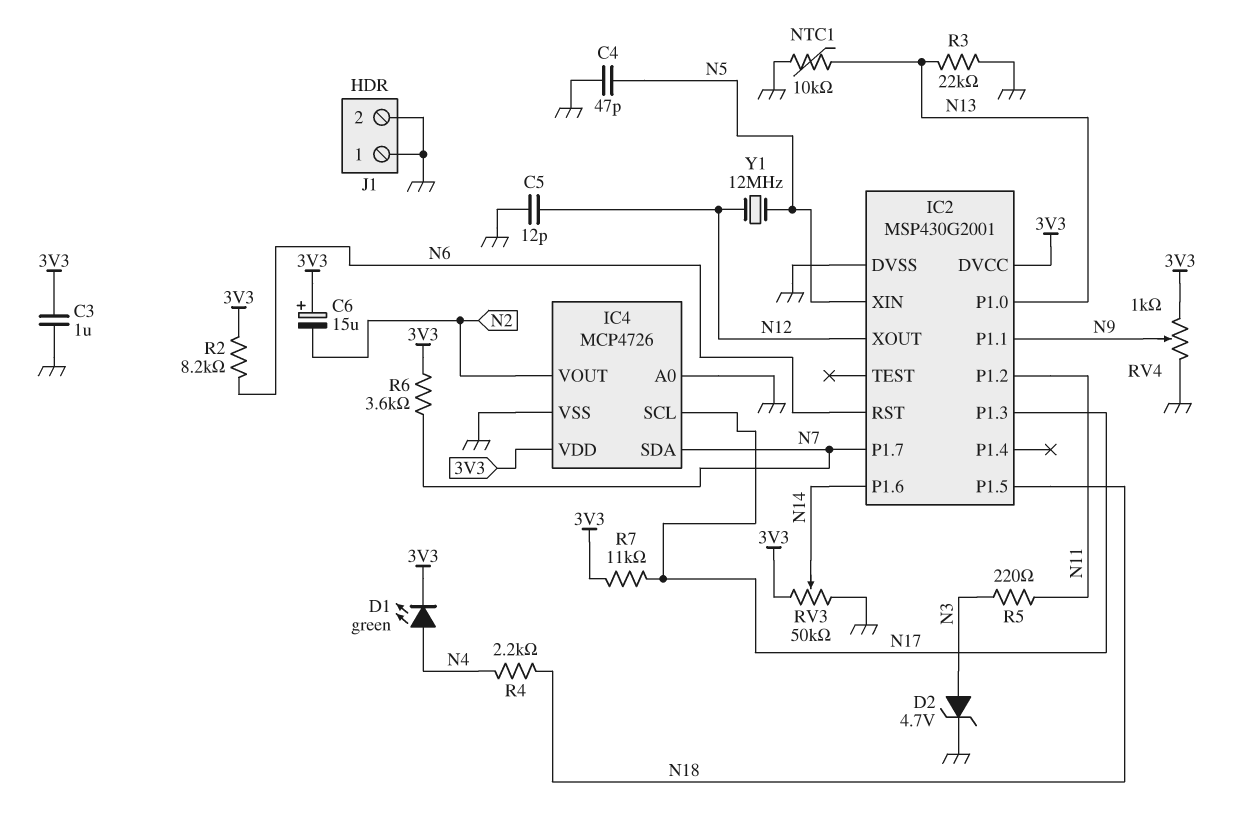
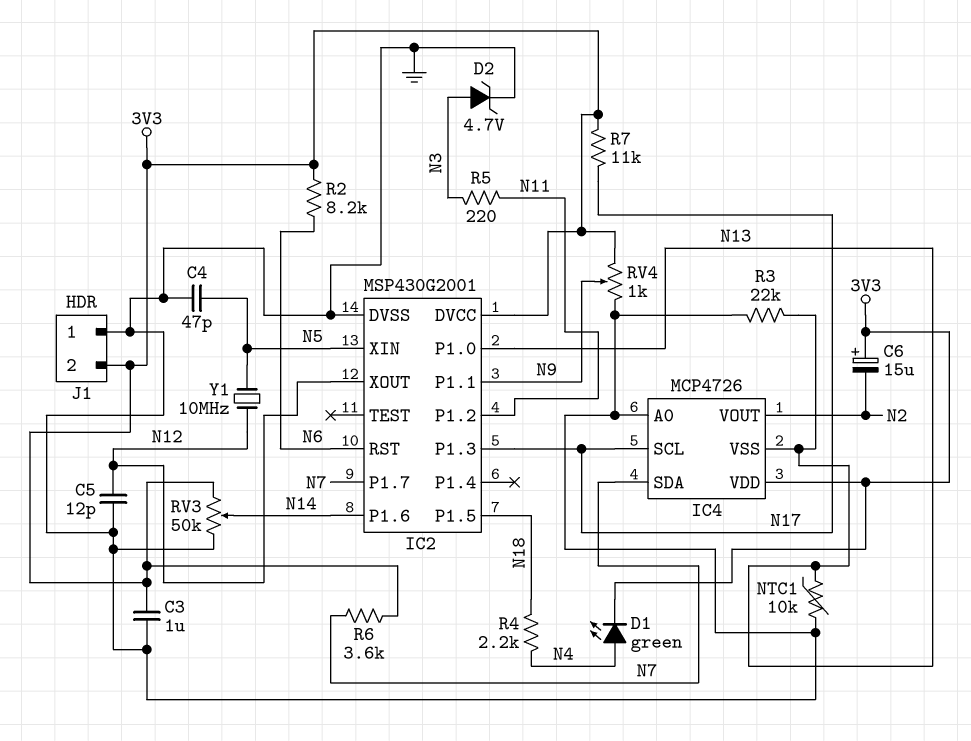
IC4 pin VSS: GND -> N13
J1 pin 2: GND -> 3V3
Y1: 12MHz (N5, N12) -> 10MHz (N5, N12)

